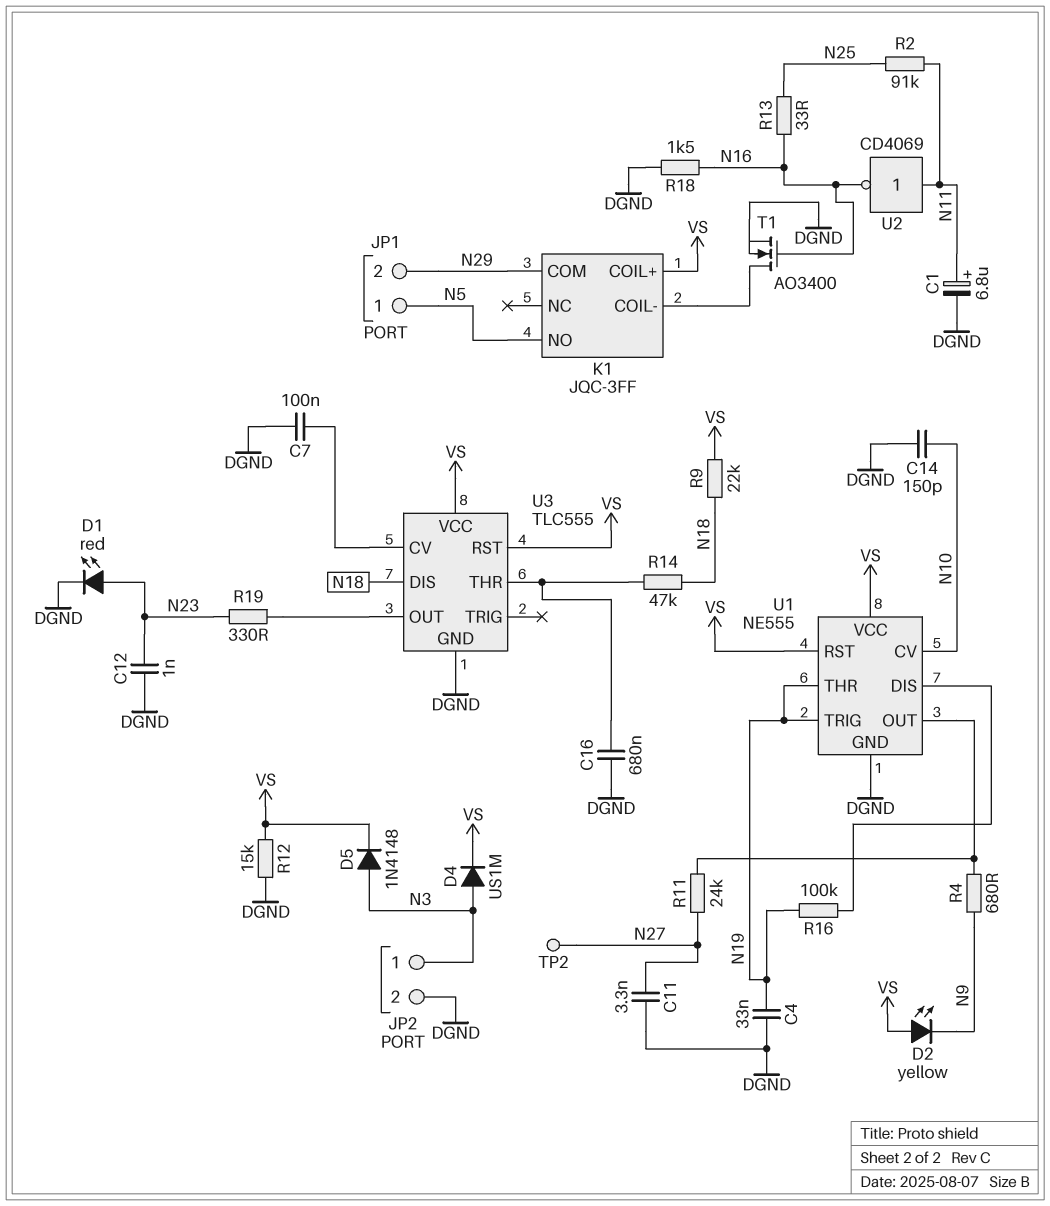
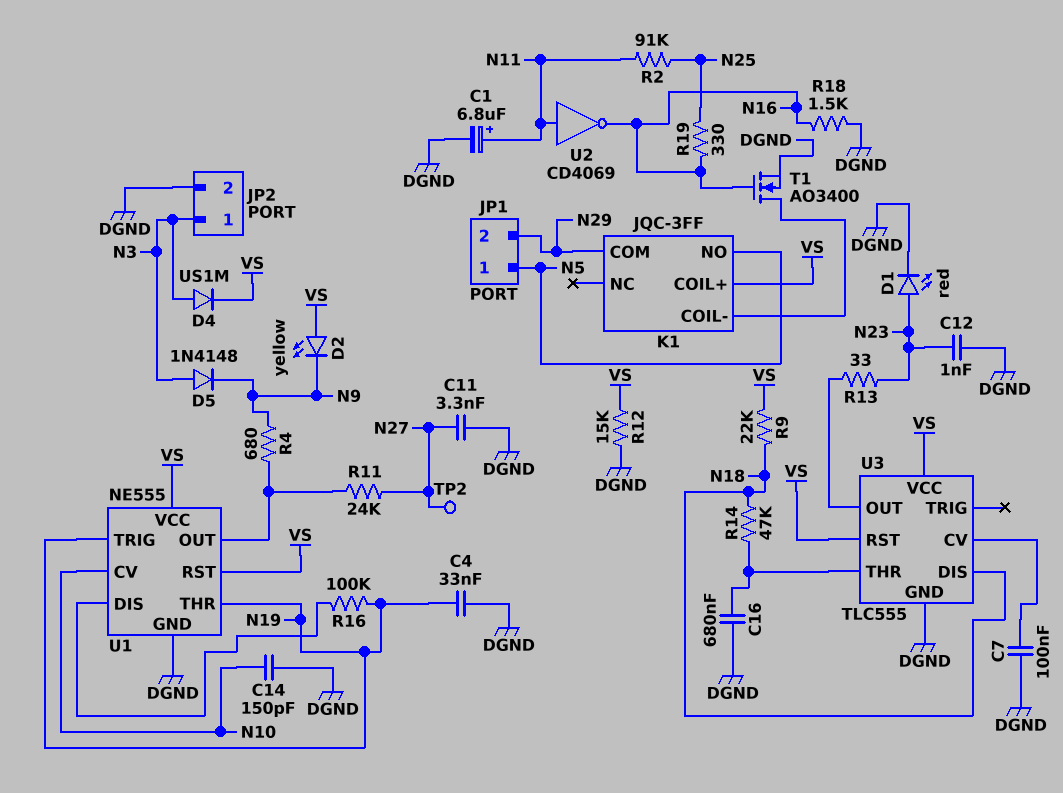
D5: diode 1N4148 (A N3, K VS) -> diode 1N4148 (A N3, K N9)
R13: 33 (N16, N25) -> 33 (N23, U3/OUT)
R19: 330 (N23, U3/OUT) -> 330 (N16, N25)

